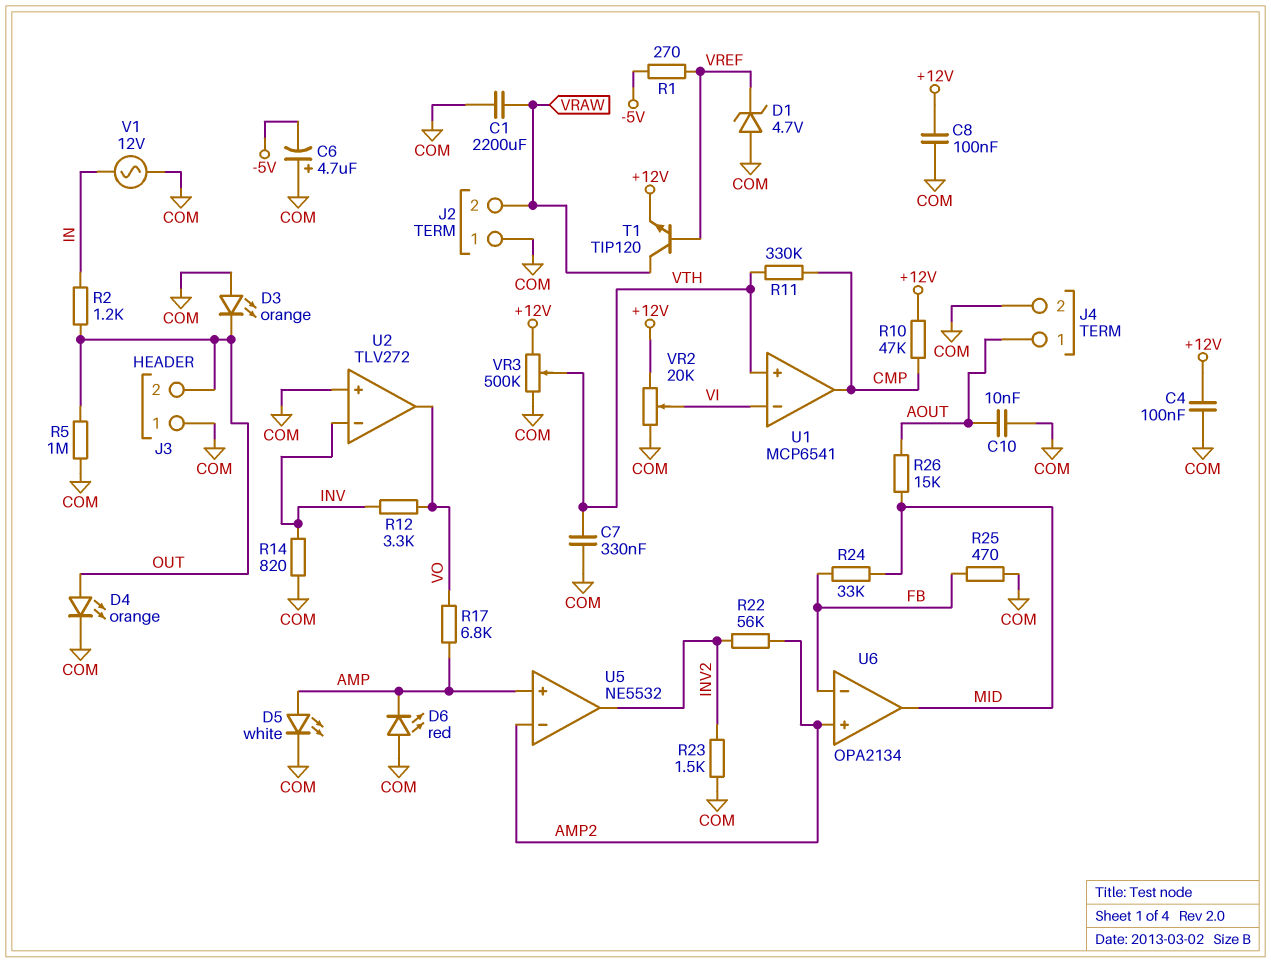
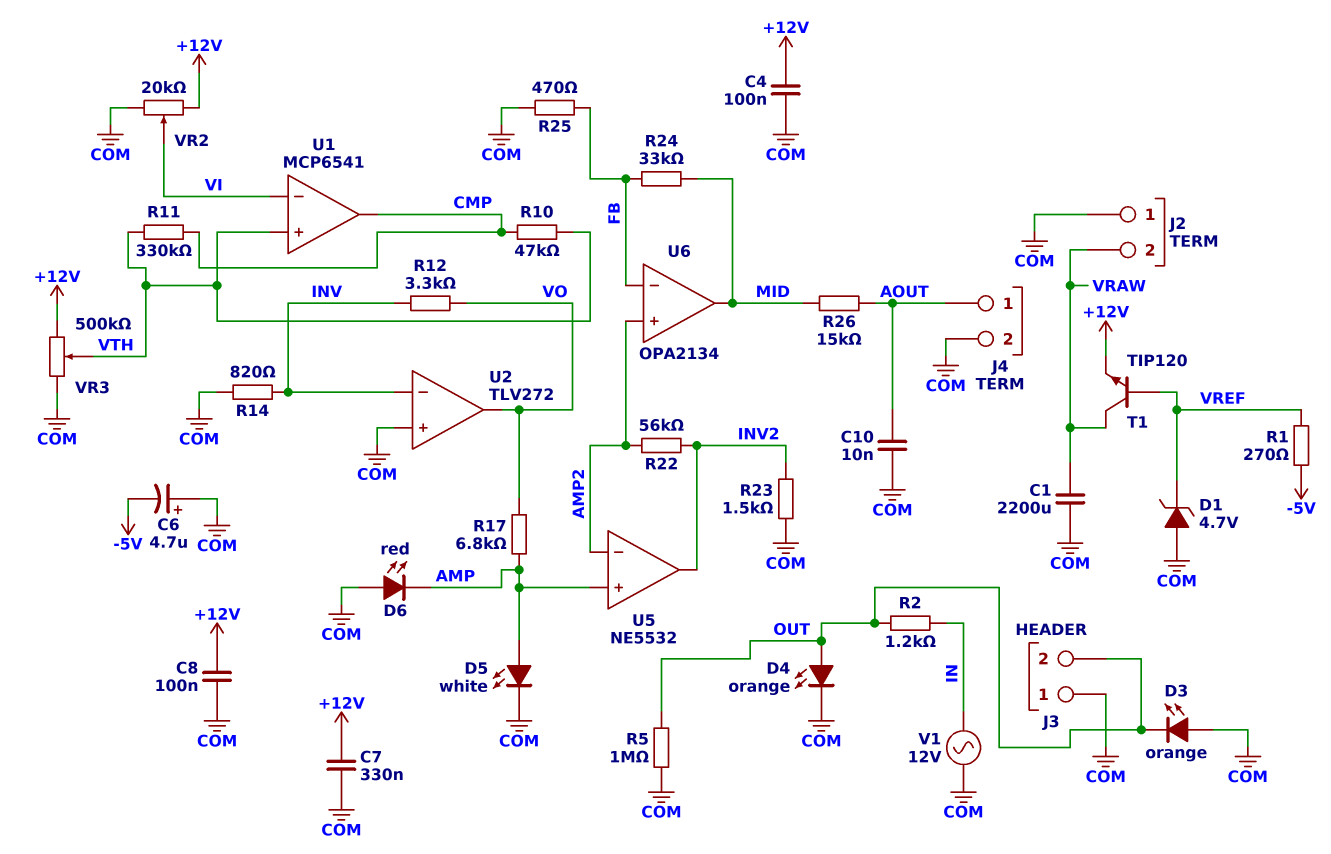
C7: 330nF (COM, VTH) -> 330nF (+12V, COM)
R10: 47k (+12V, CMP) -> 47k (CMP, VTH)

